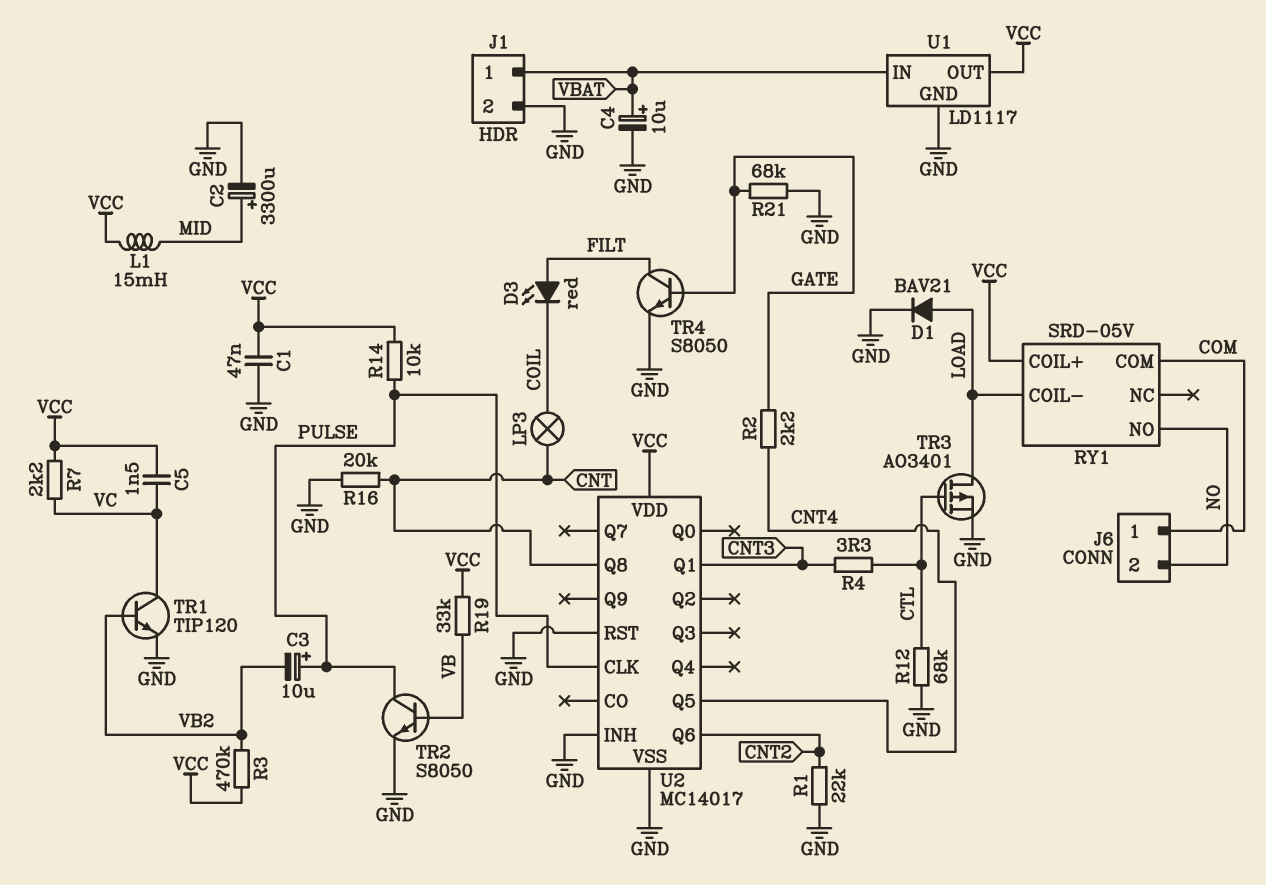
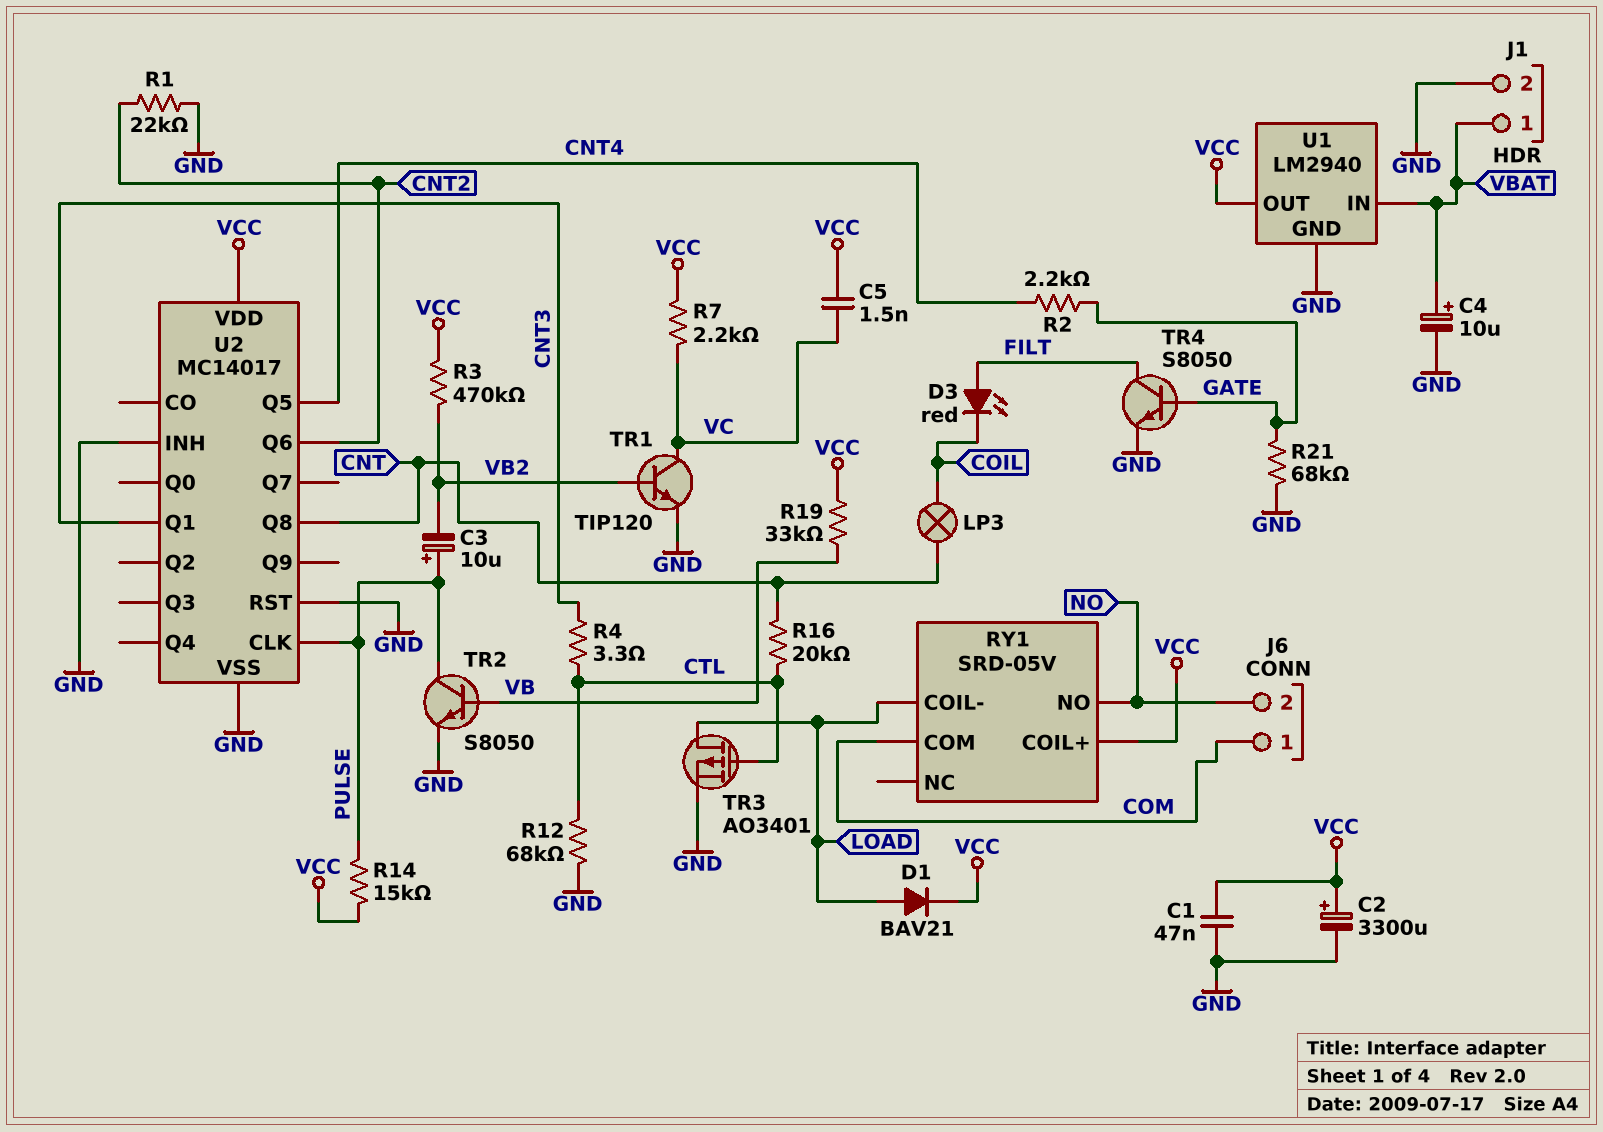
C2: 3300uF (plus MID, minus GND) -> 3300uF (plus VCC, minus GND)
D1: diode BAV21 (A LOAD, K GND) -> diode BAV21 (A LOAD, K VCC)
L1: 15mH (MID, VCC) -> none
R14: 10k (PULSE, VCC) -> 15k (PULSE, VCC)
R16: 20k (CNT, GND) -> 20k (CNT, CTL)
U1: LD1117 -> LM2940

